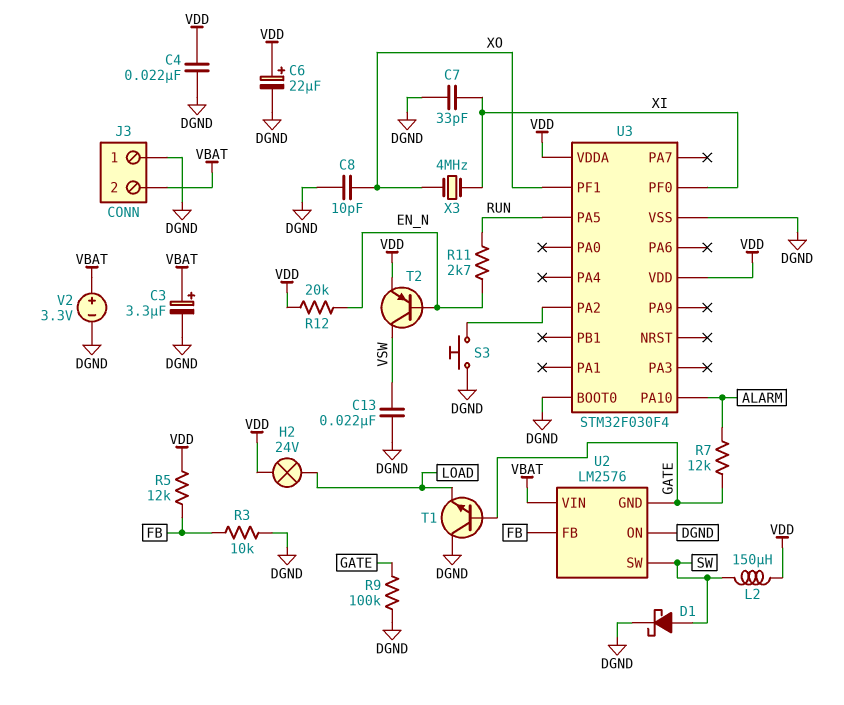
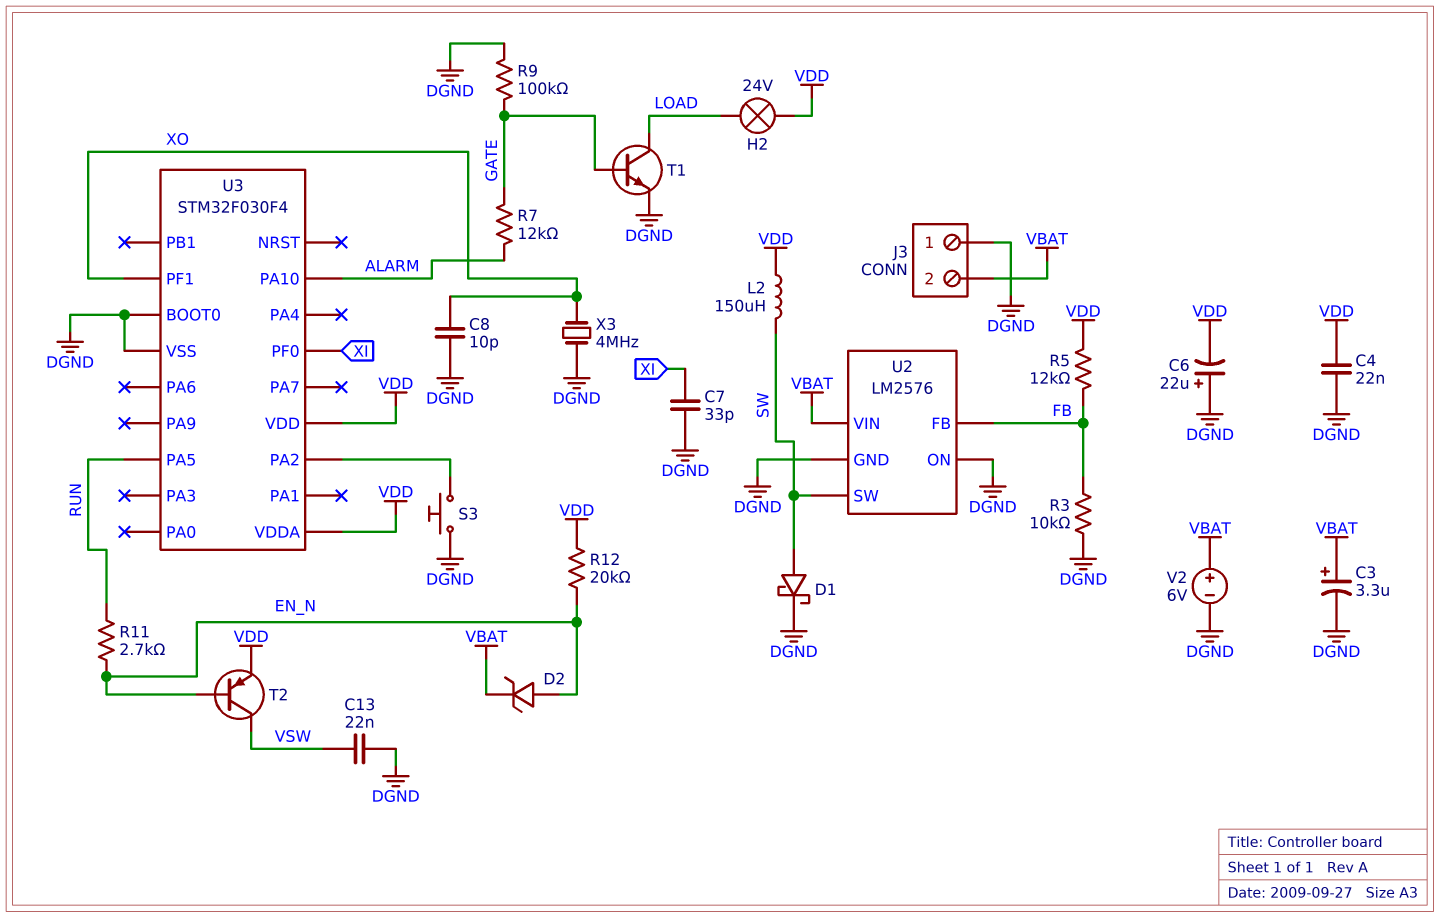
C6: 22uF (plus VDD, minus DGND) -> 22uF (plus DGND, minus VDD)
D2: none -> zener (A EN_N, K VBAT)
T1: NPN (B GATE, C DGND, E LOAD) -> NPN (B GATE, C LOAD, E DGND)
U2 pin GND: GATE -> DGND
V2: 3.3V (plus VBAT, minus DGND) -> 6V (plus VBAT, minus DGND)
X3: 4MHz (XI, XO) -> 4MHz (DGND, XO)

